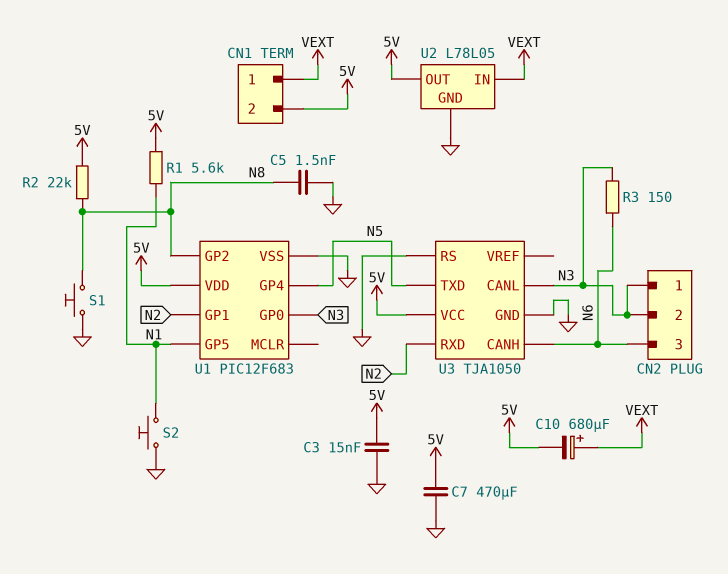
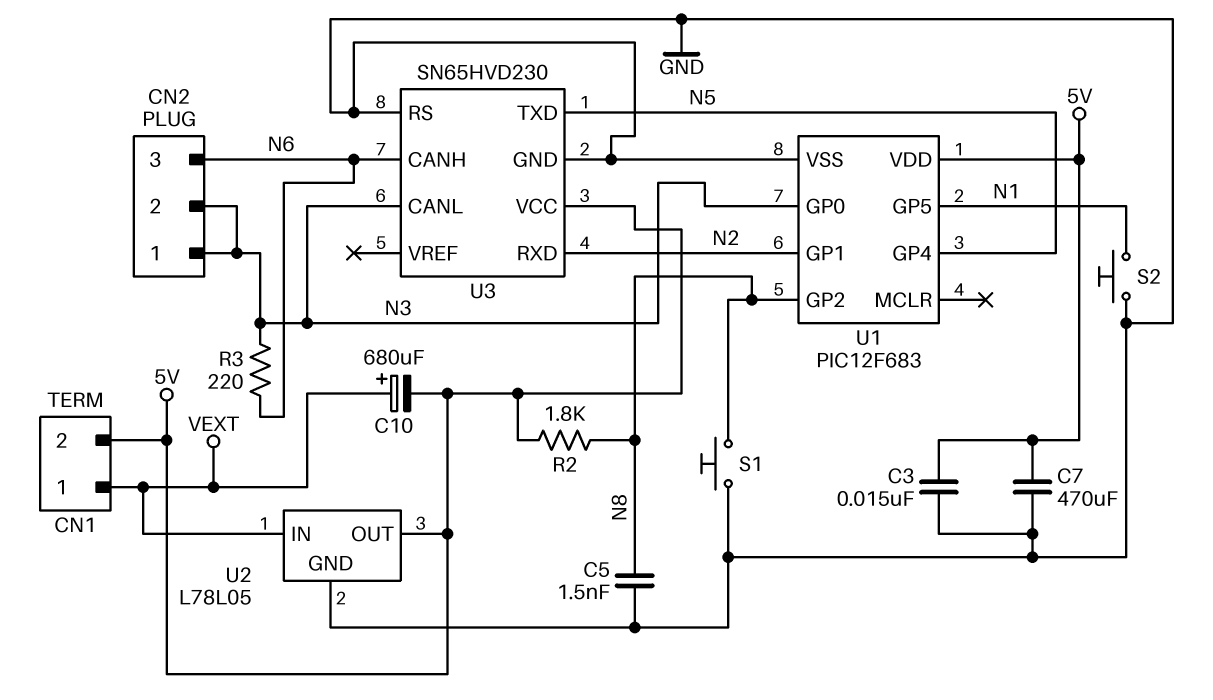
R1: 5.6k (5V, N1) -> none
R2: 22k (5V, N8) -> 1.8k (5V, N8)
R3: 150 (N3, N6) -> 220 (N3, N6)
U3: TJA1050 -> SN65HVD230

